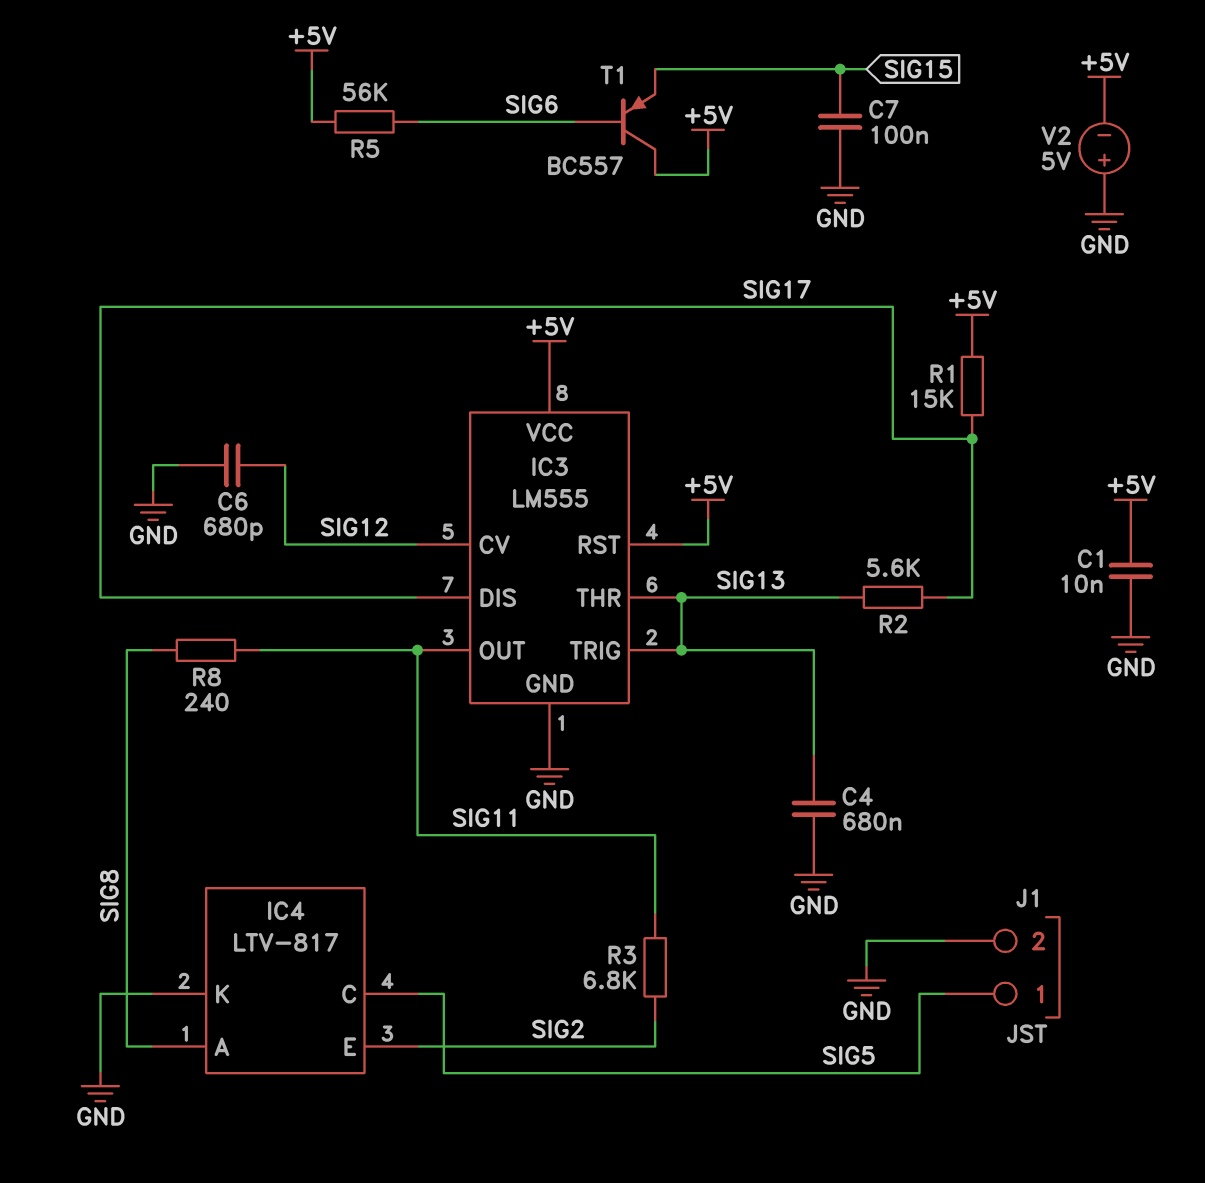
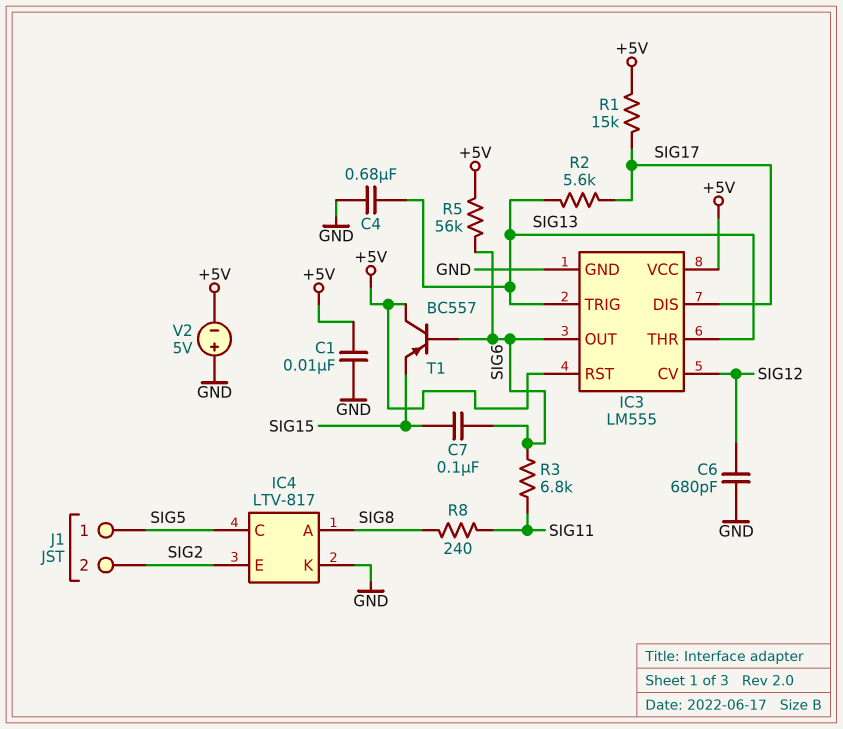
C7: 100nF (GND, SIG15) -> 100nF (SIG6, SIG15)
IC3 pin OUT: SIG11 -> SIG6
J1 pin 2: GND -> SIG2
R3: 6.8k (SIG2, SIG11) -> 6.8k (SIG6, SIG11)

